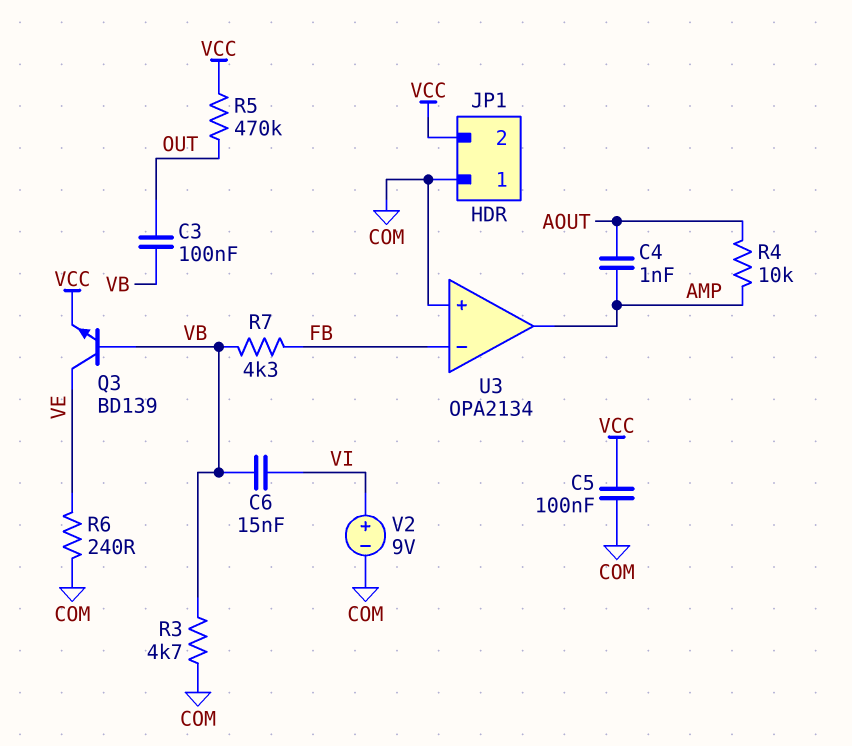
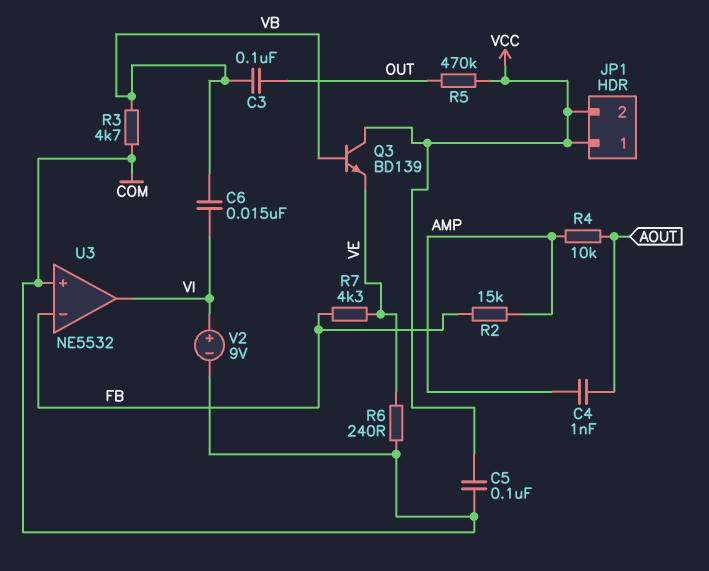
JP1 pin 1: COM -> VCC
Q3: NPN BD139 (B VB, C VE, E VCC) -> NPN BD139 (B VB, C VCC, E VE)
R2: none -> 15k (AMP, FB)
R7: 4.3k (FB, VB) -> 4.3k (FB, VE)
U3: OPA2134 -> NE5532
U3 pin out: AMP -> VI

